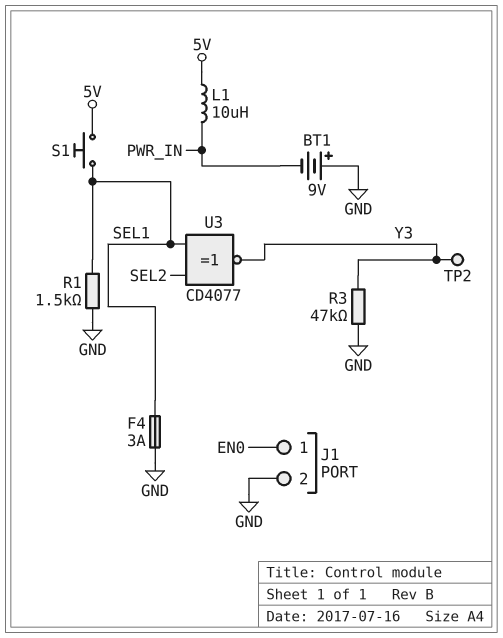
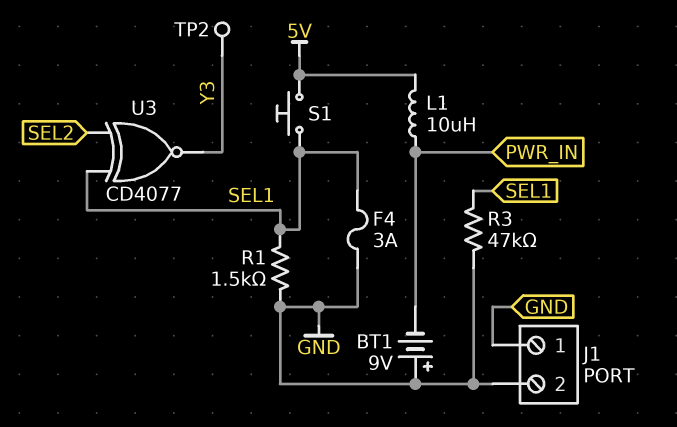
J1 pin 1: EN0 -> GND
R3: 47k (GND, Y3) -> 47k (GND, SEL1)

